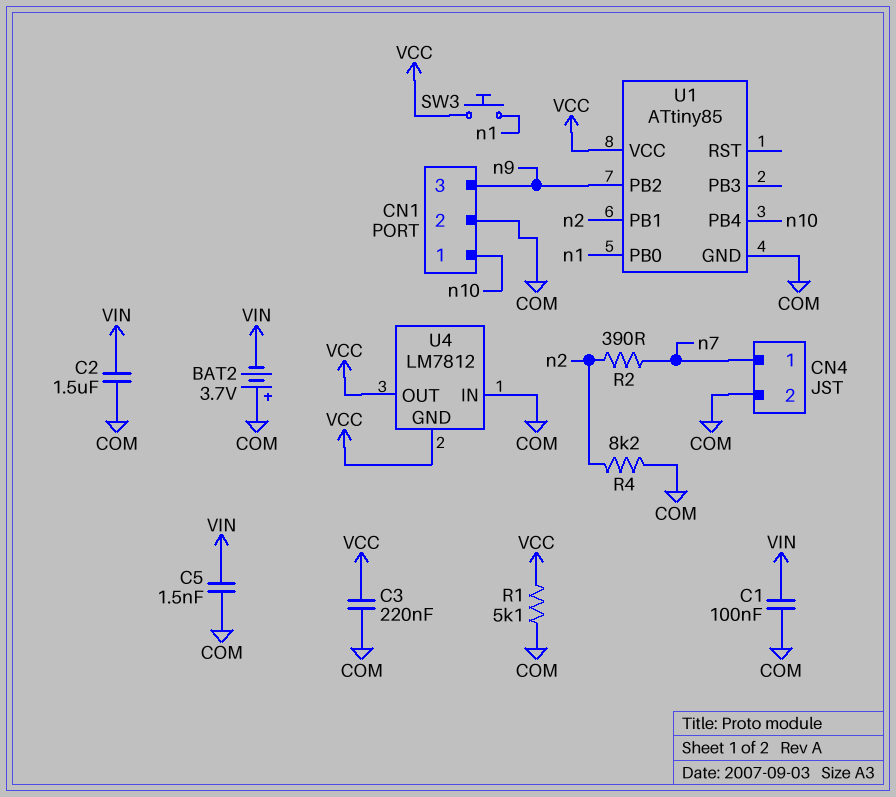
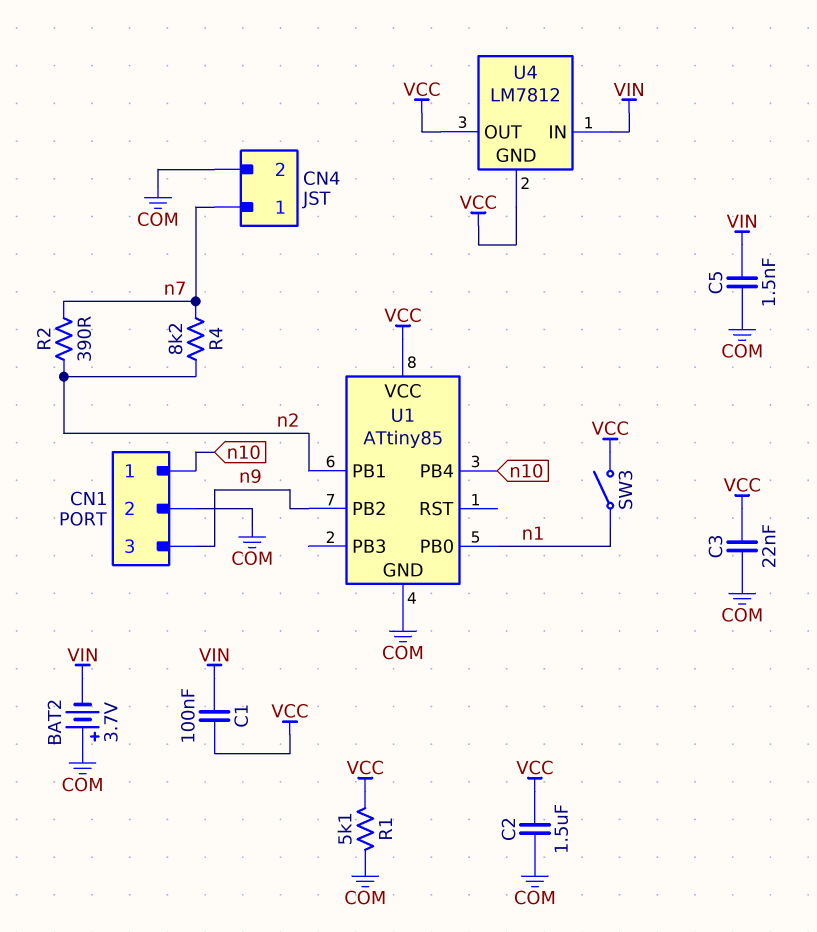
C1: 100nF (COM, VIN) -> 100nF (VCC, VIN)
C2: 1.5uF (COM, VIN) -> 1.5uF (COM, VCC)
C3: 220nF (COM, VCC) -> 22nF (COM, VCC)
R4: 8.2k (COM, n2) -> 8.2k (n2, n7)
SW3: button (VCC, n1) -> switch (VCC, n1)
U4 pin IN: COM -> VIN

